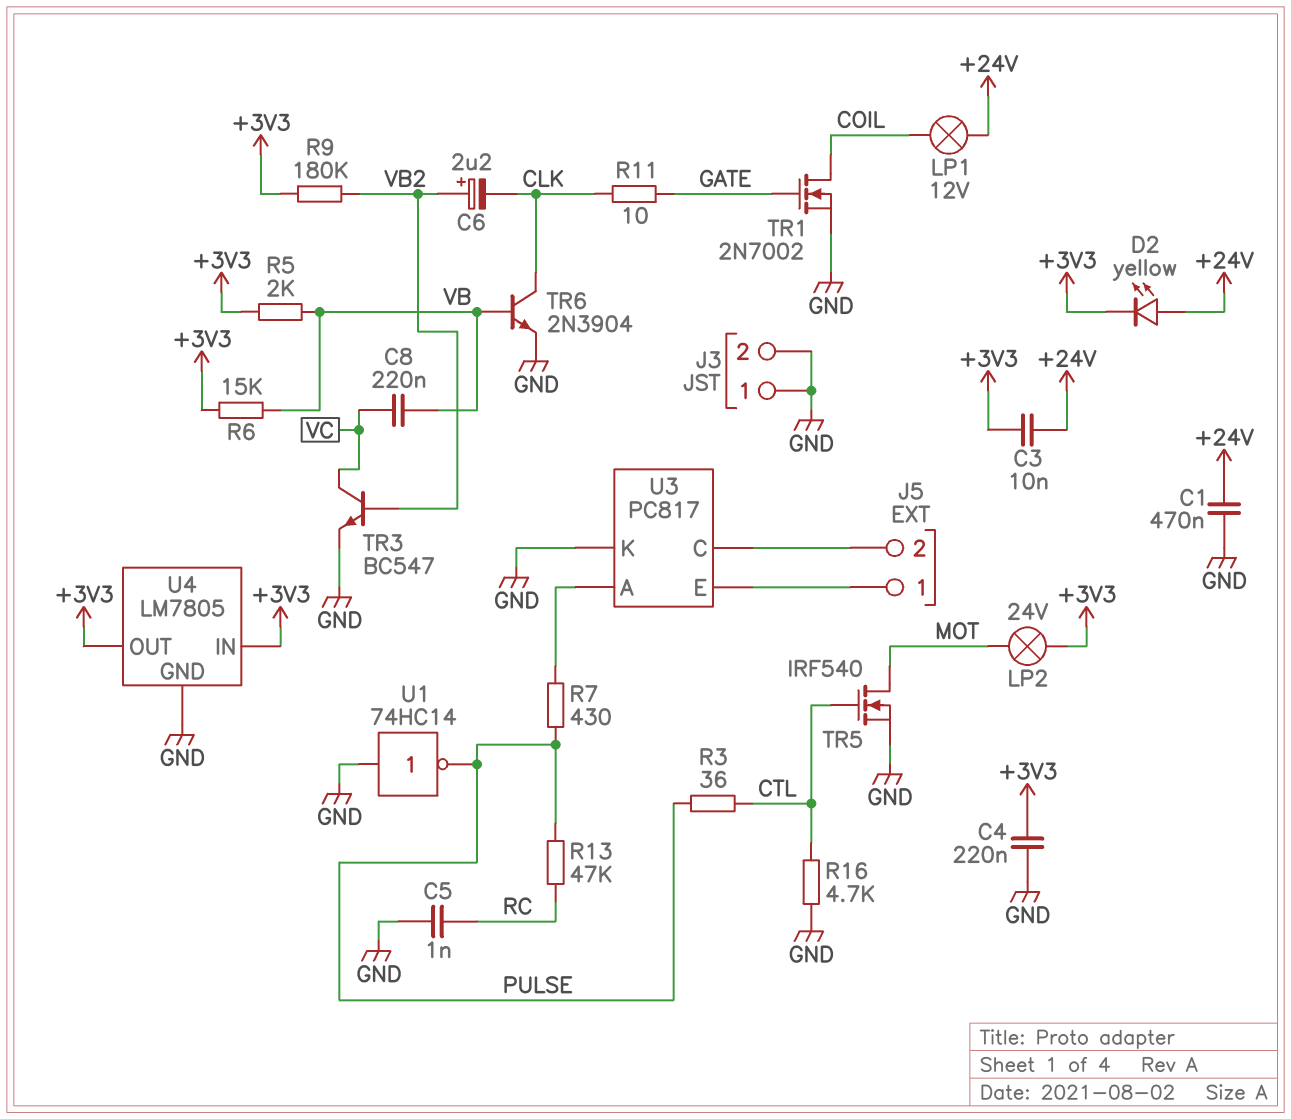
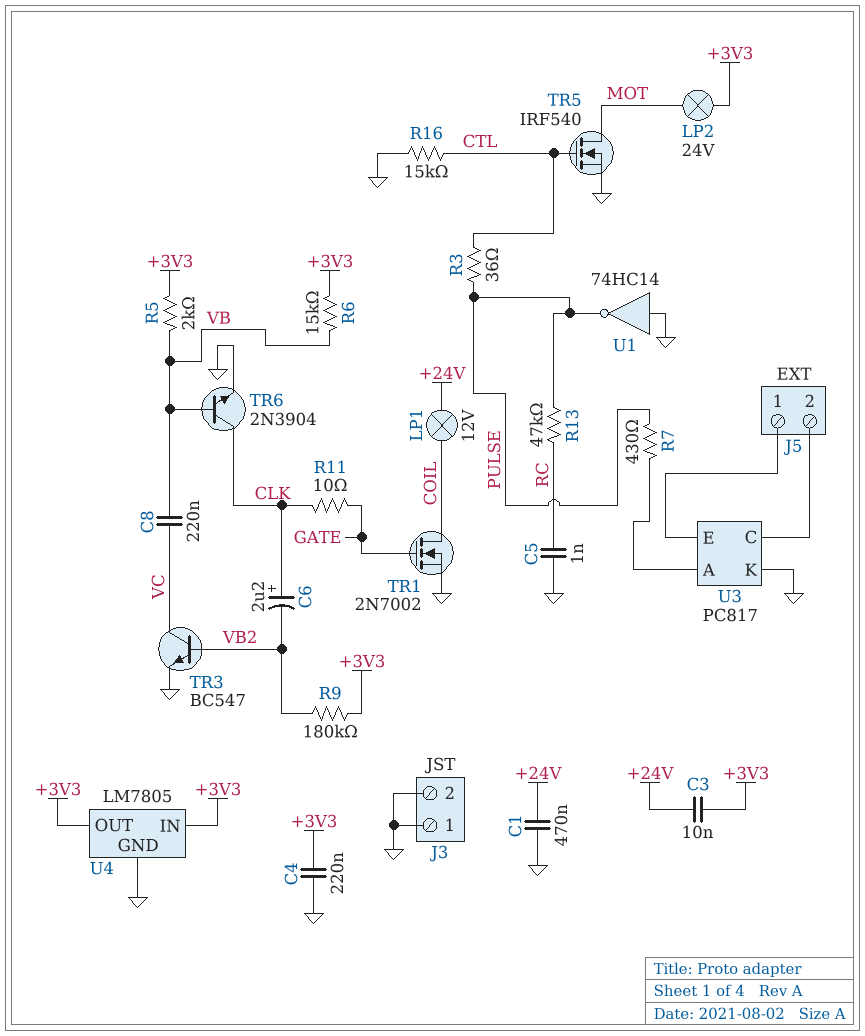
C6: 2.2uF (plus VB2, minus CLK) -> 2.2uF (plus CLK, minus VB2)
D2: LED yellow (A +24V, K +3V3) -> none
R16: 4.7k (CTL, GND) -> 15k (CTL, GND)

